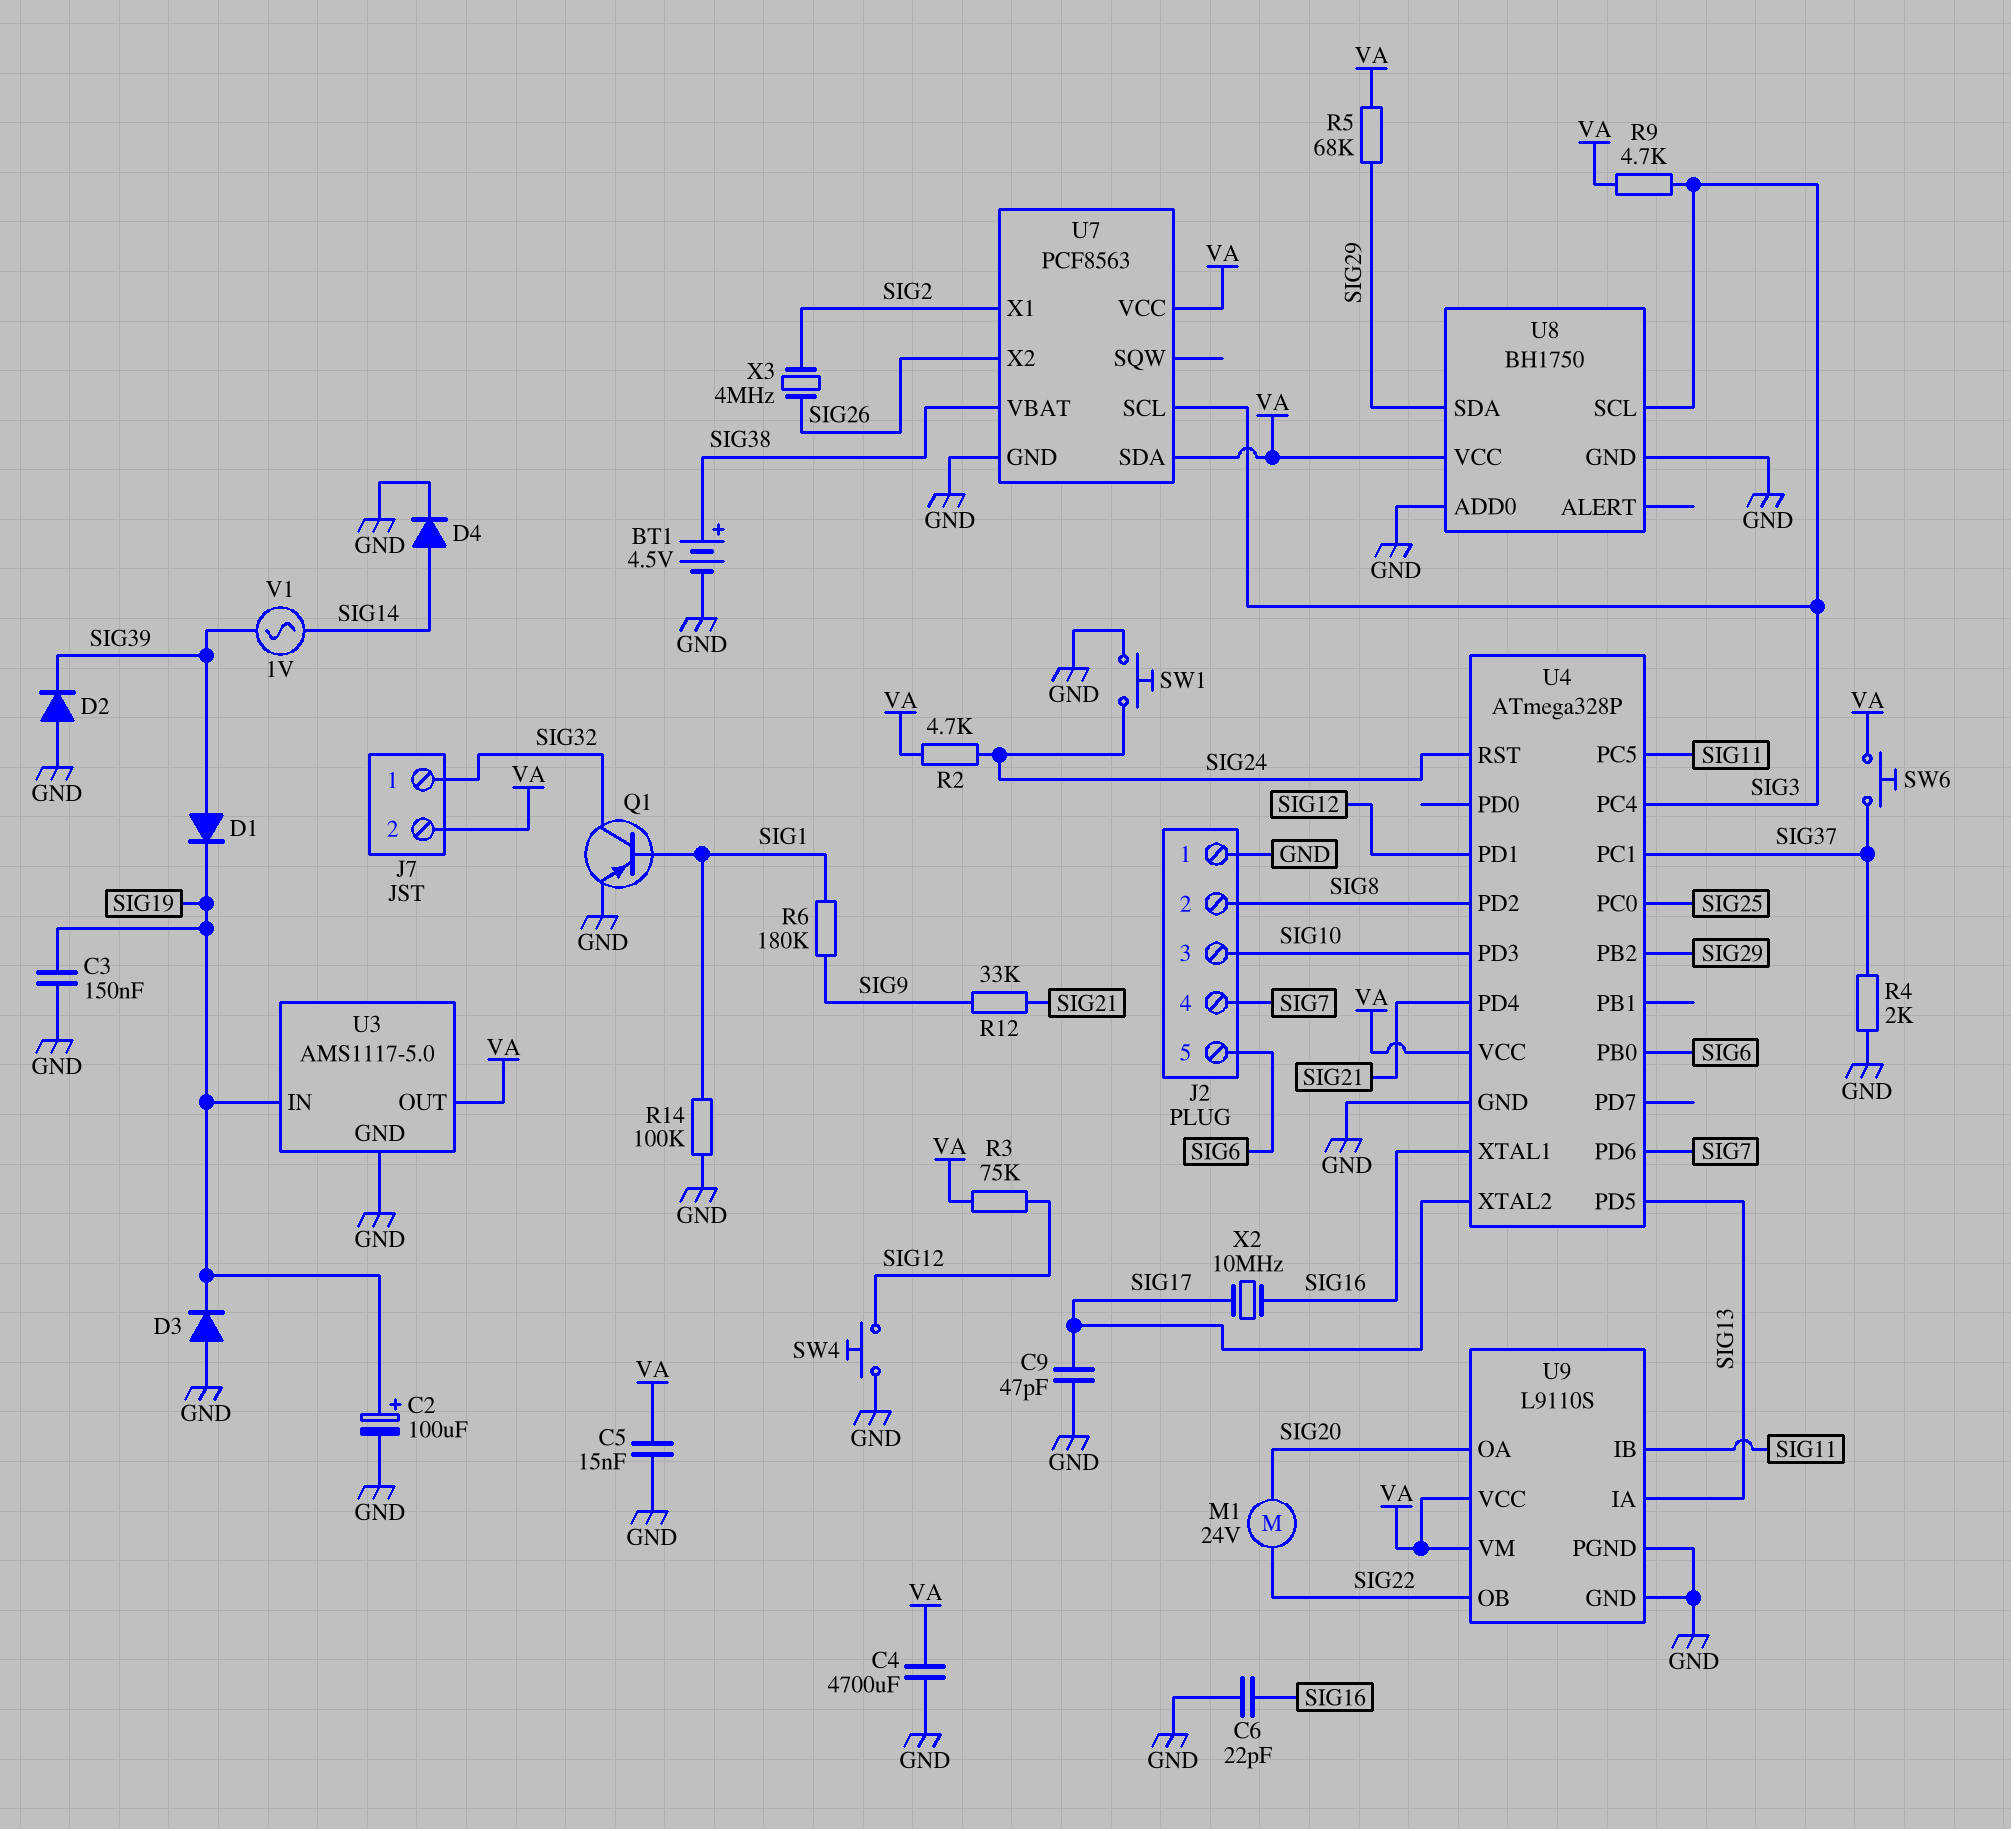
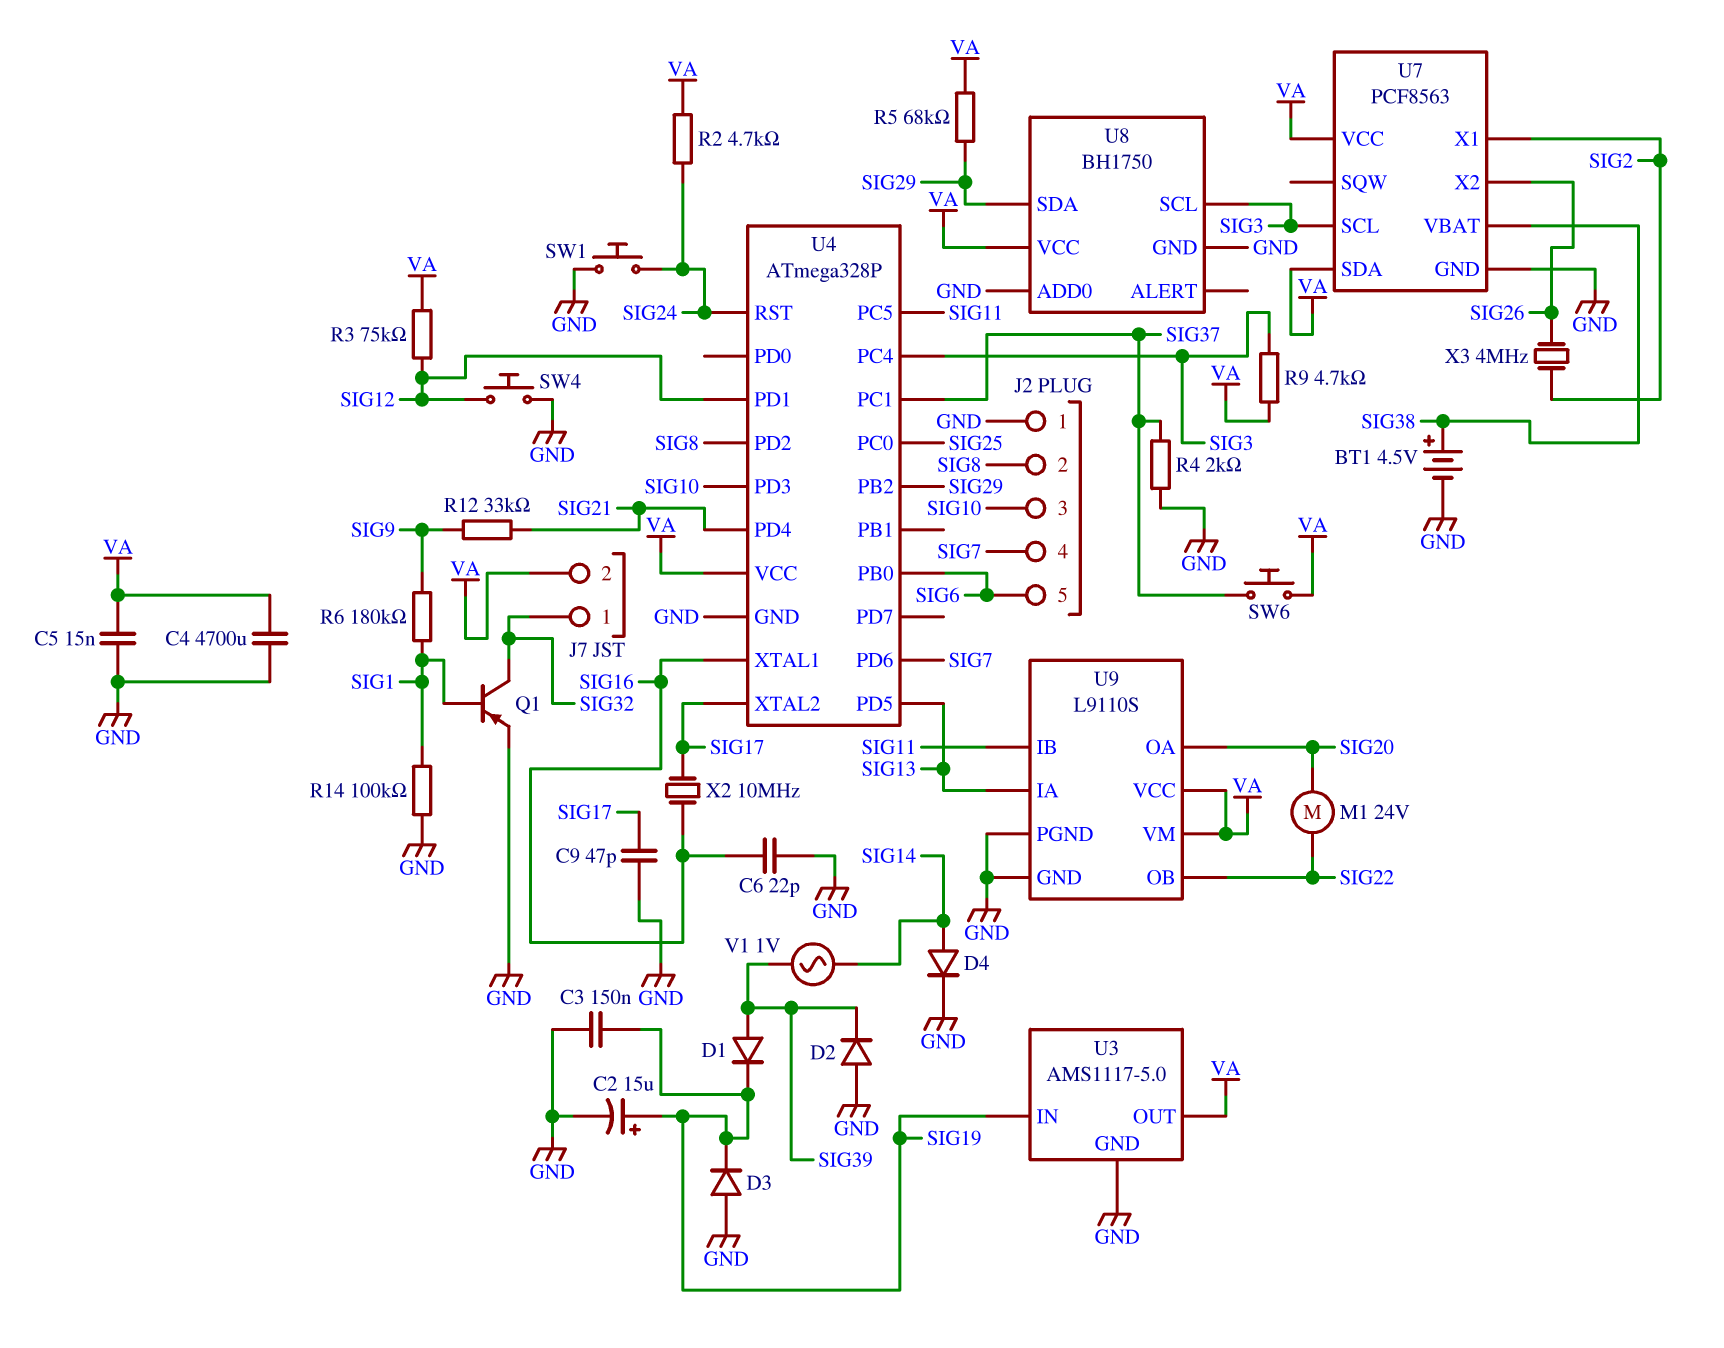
C2: 100uF (plus SIG19, minus GND) -> 15uF (plus SIG19, minus GND)

